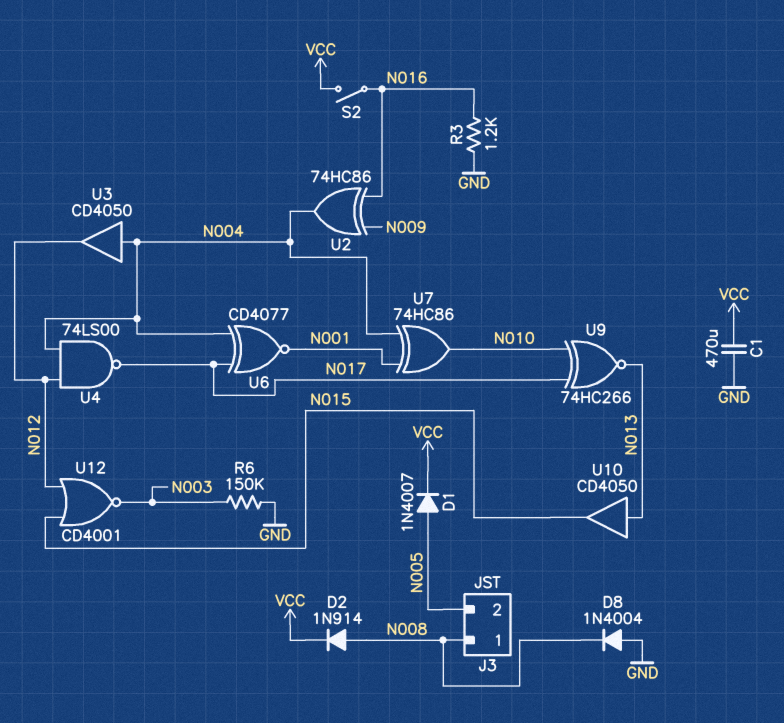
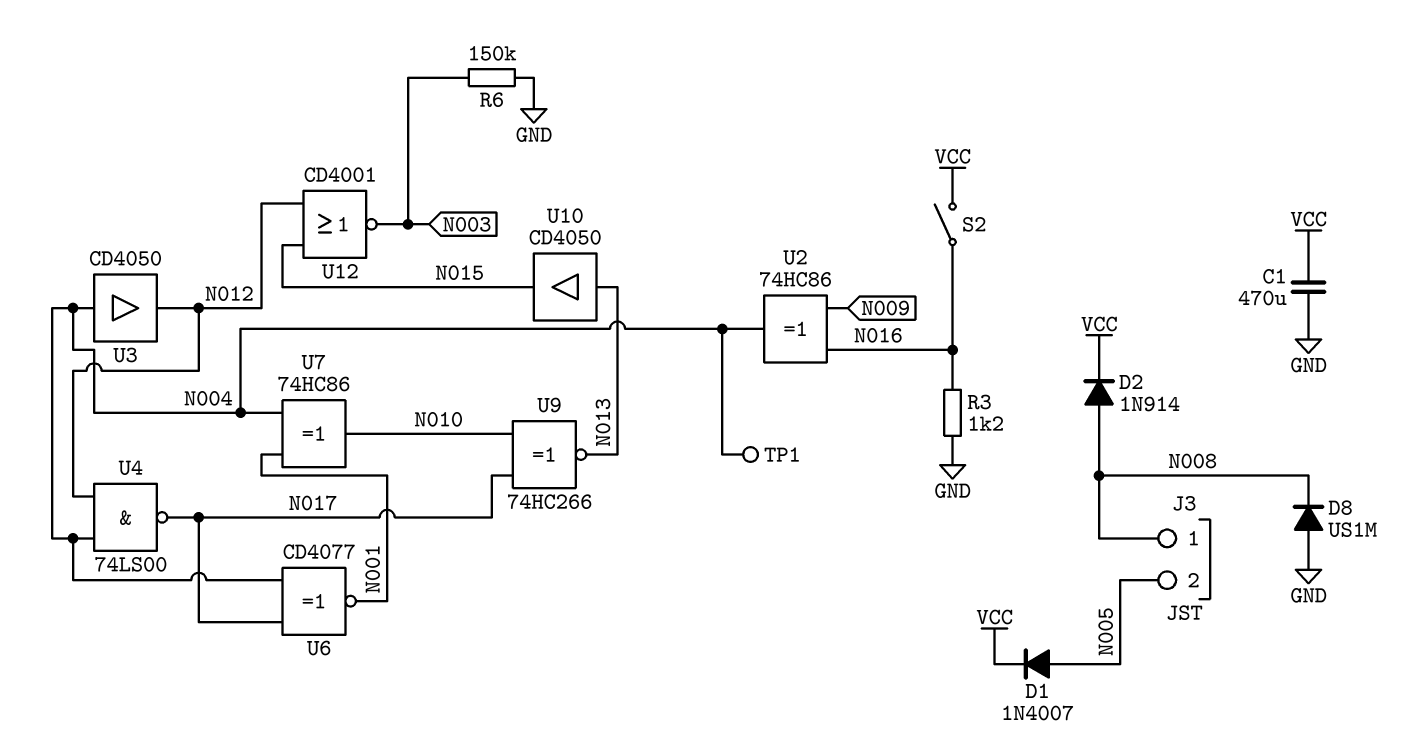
D8: diode 1N4004 (A GND, K N008) -> diode US1M (A GND, K N008)
TP1: none -> test point (N004)

